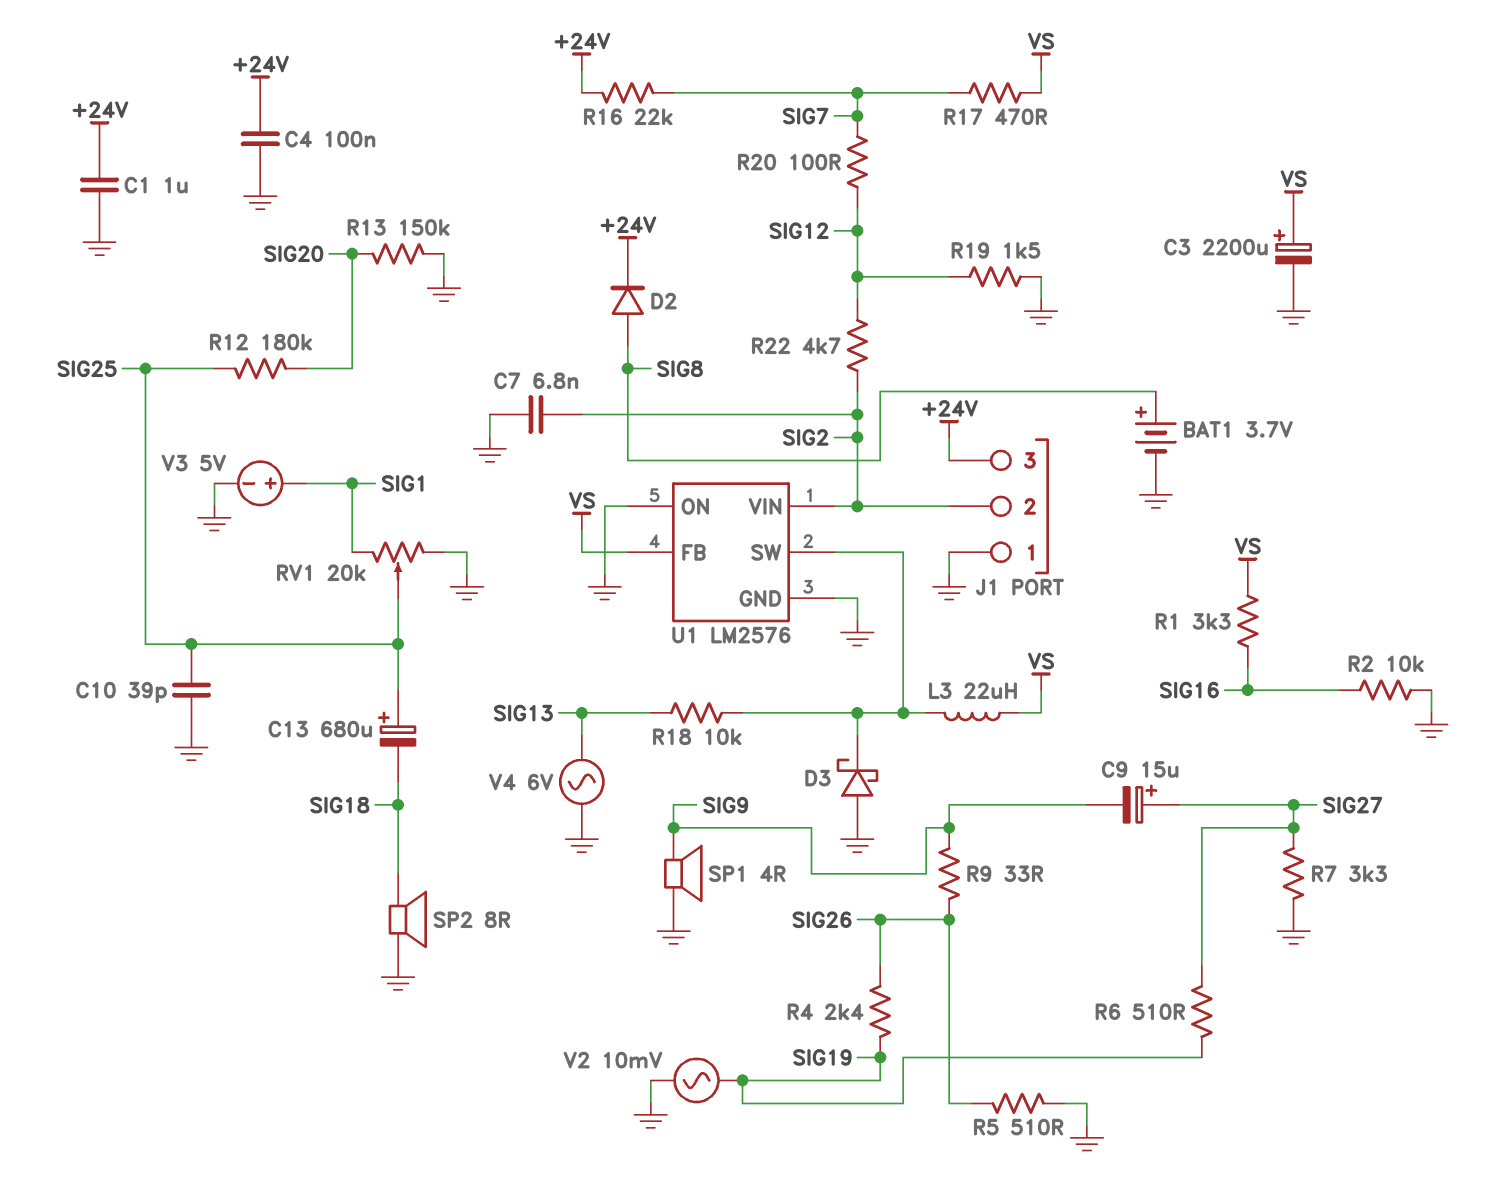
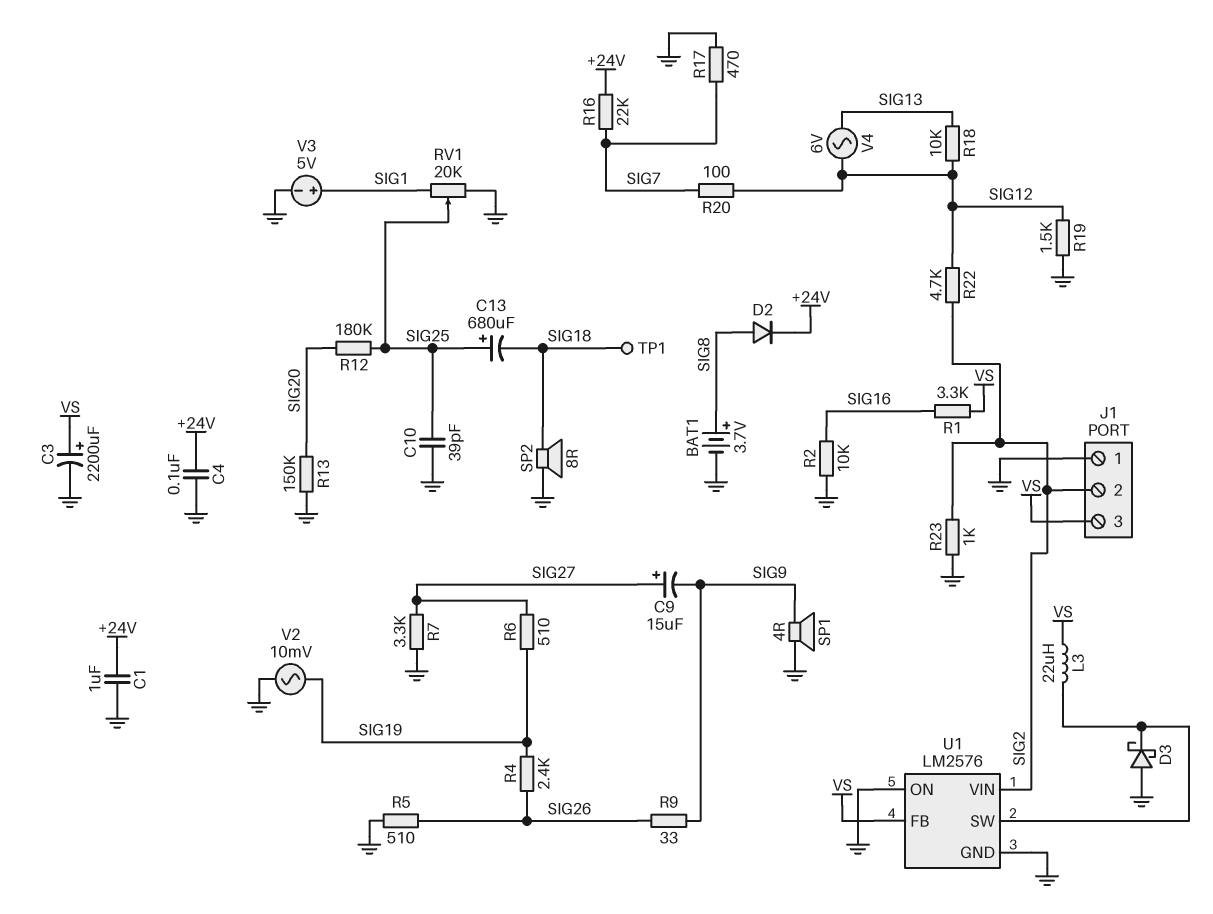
C7: 6.8nF (GND, SIG2) -> none
J1 pin 3: +24V -> VS
R17: 470 (SIG7, VS) -> 470 (GND, SIG7)
R18: 10k (SIG13, U1/SW) -> 10k (SIG12, SIG13)
R23: none -> 1k (GND, SIG2)
TP1: none -> test point (SIG18)
V4: AC 6V (GND, SIG13) -> AC 6V (SIG12, SIG13)

